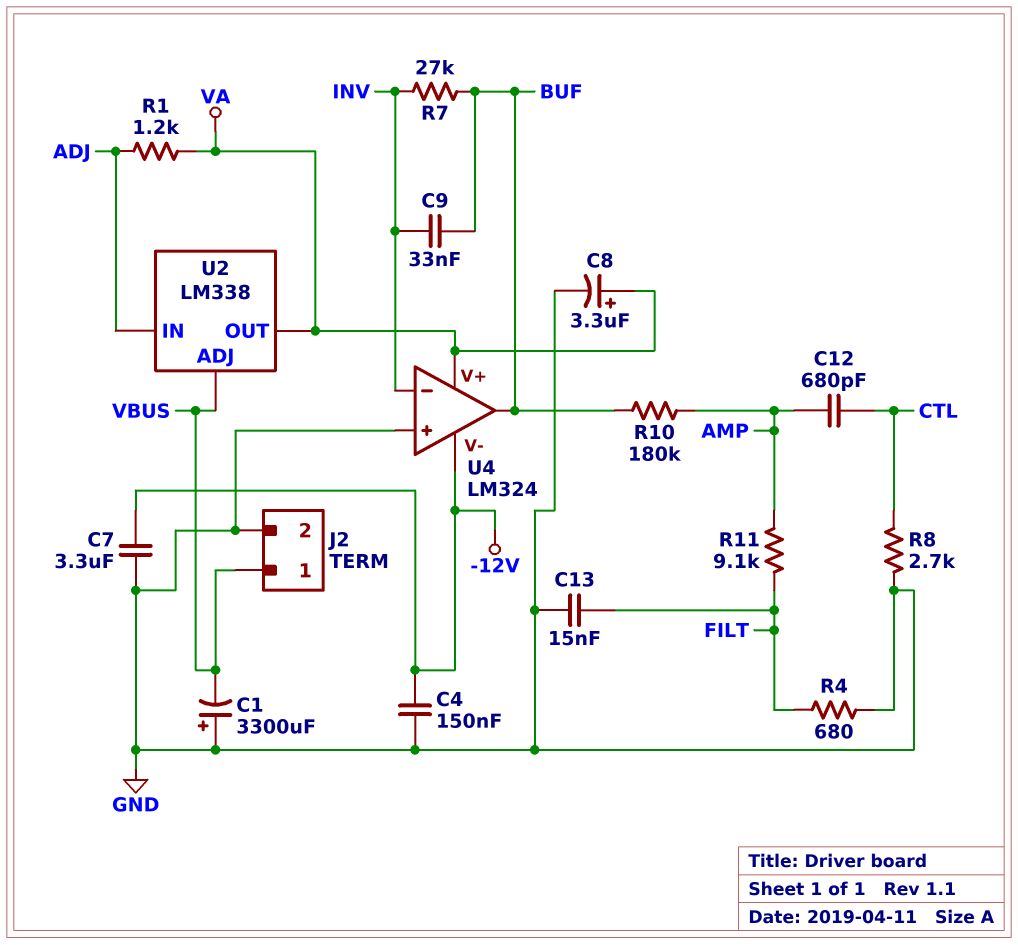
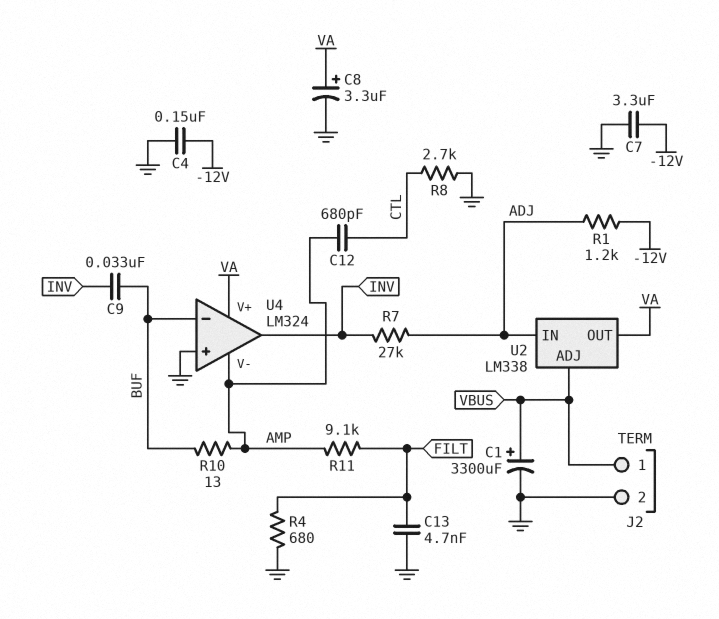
C1: 3300uF (plus GND, minus VBUS) -> 3300uF (plus VBUS, minus GND)
C13: 15nF (FILT, GND) -> 4.7nF (FILT, GND)
R1: 1.2k (ADJ, VA) -> 1.2k (-12V, ADJ)
R7: 27k (BUF, INV) -> 27k (ADJ, INV)
R10: 180k (AMP, BUF) -> 13 (AMP, BUF)
U4 pin V-: -12V -> AMP
U4 pin in-: INV -> BUF
U4 pin out: BUF -> INV

